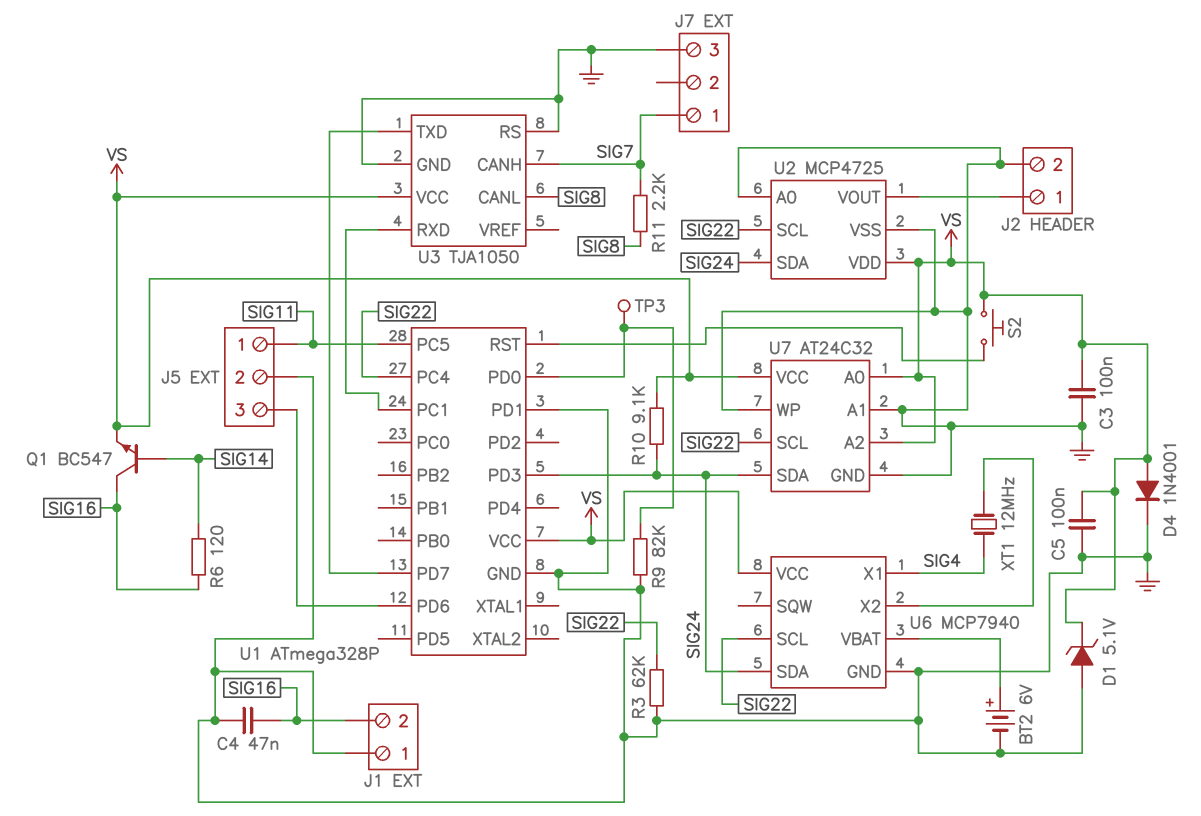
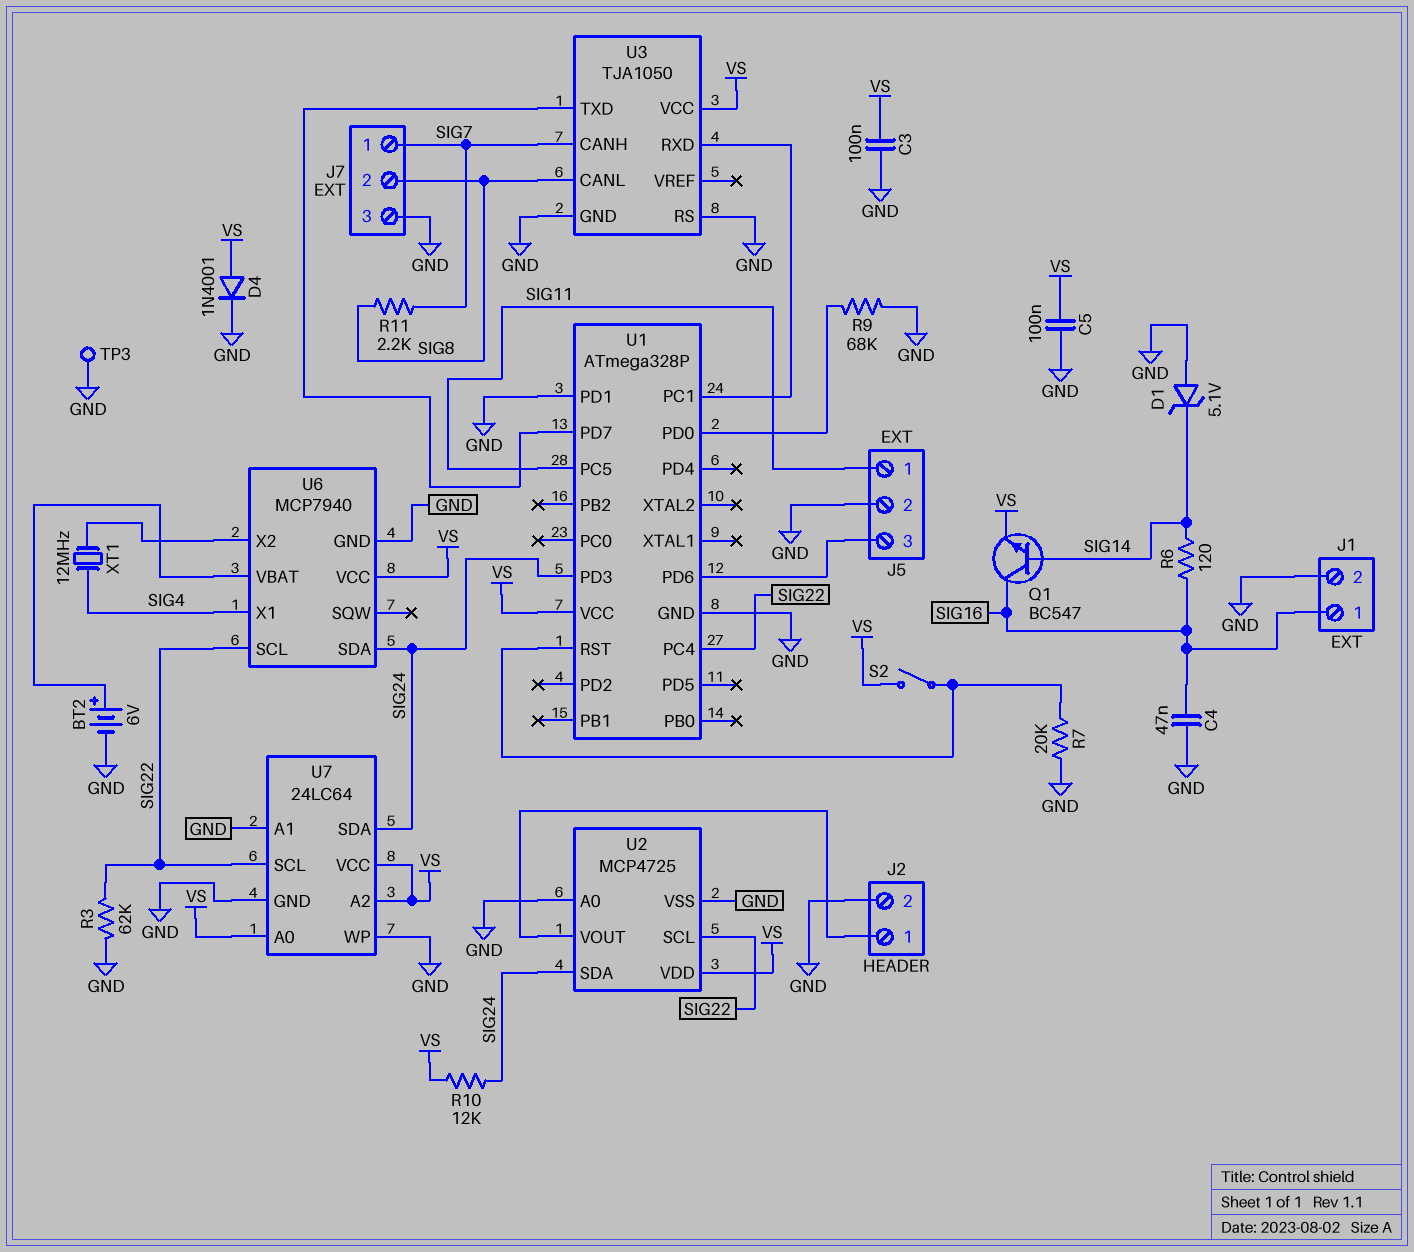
D1: zener 5.1V (A GND, K VS) -> zener 5.1V (A GND, K SIG14)
J1 pin 1: GND -> SIG16
J1 pin 2: SIG16 -> GND
J7 pin 2: none -> SIG8
R7: none -> 20k (GND, U1/RST)
R9: 82k (GND, U1/PD0) -> 68k (GND, U1/PD0)
R10: 9.1k (SIG24, VS) -> 12k (SIG24, VS)
S2: button (U1/RST, VS) -> switch (U1/RST, VS)
TP3: test point (U1/PD0) -> test point (GND)
U7: AT24C32 -> 24LC64

